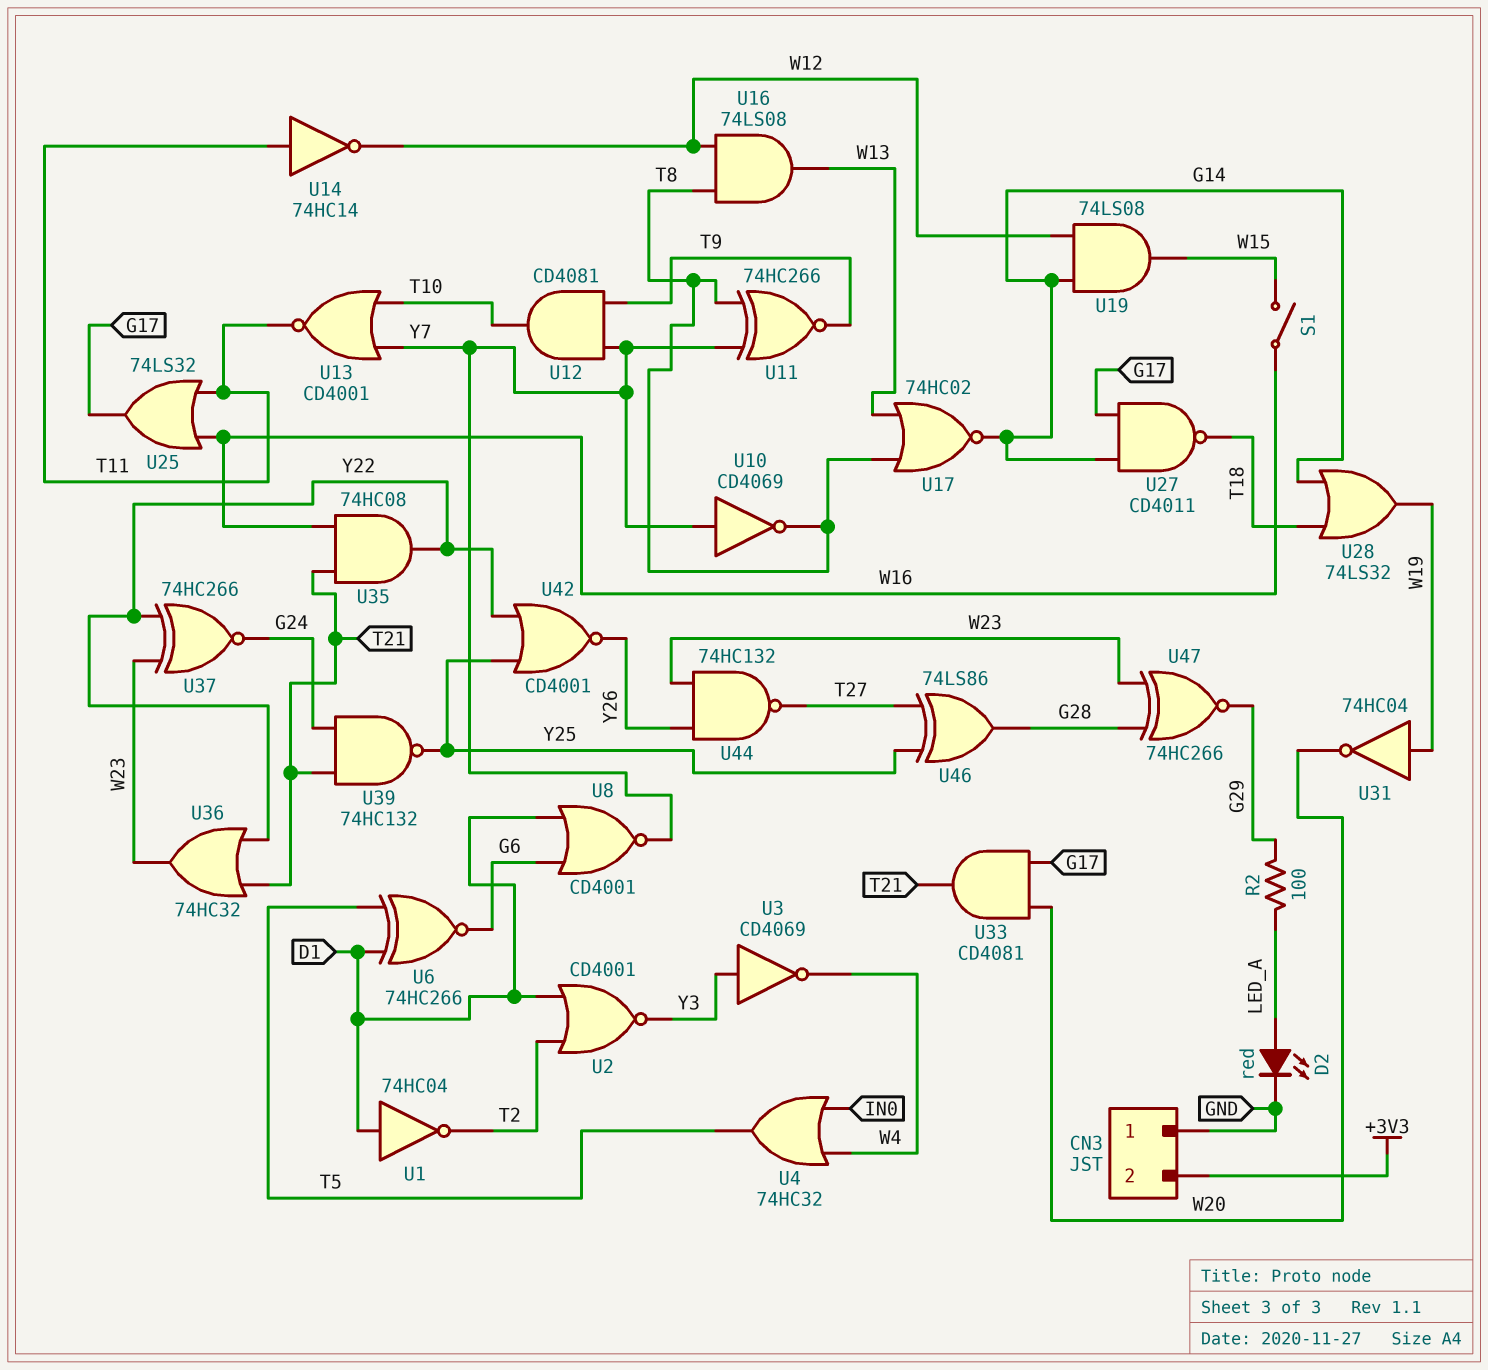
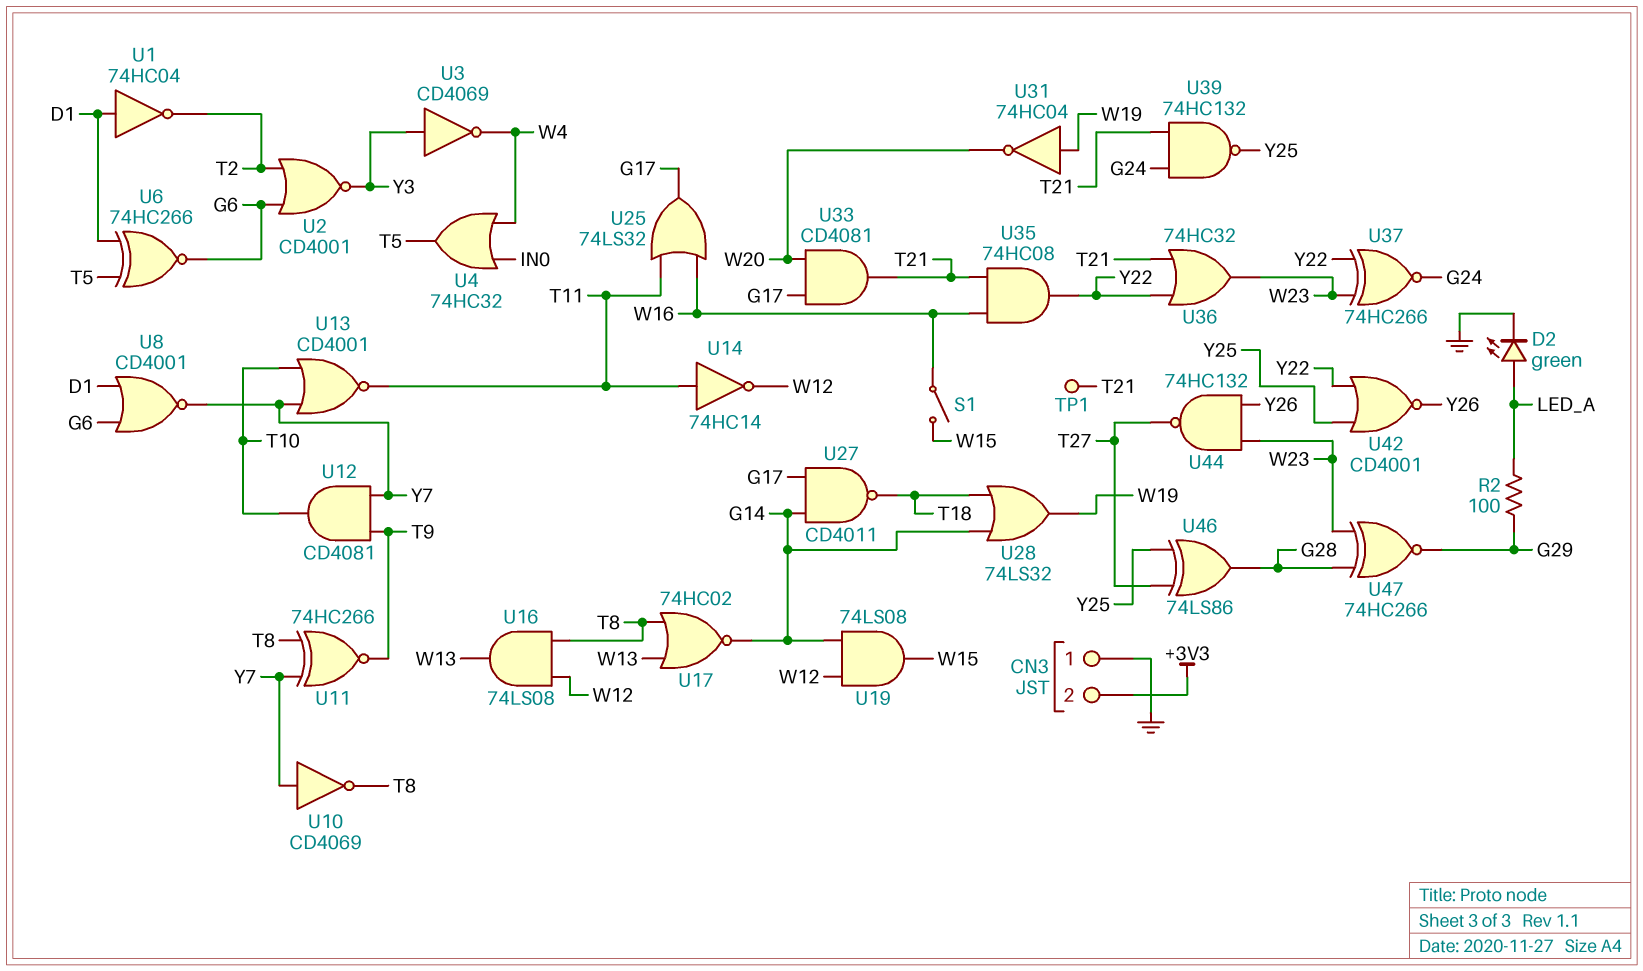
D2: LED red (A LED_A, K GND) -> LED green (A LED_A, K GND)
TP1: none -> test point (T21)
U2: NOR CD4001 (in D1, in T2, out Y3) -> NOR CD4001 (in G6, in T2, out Y3)

